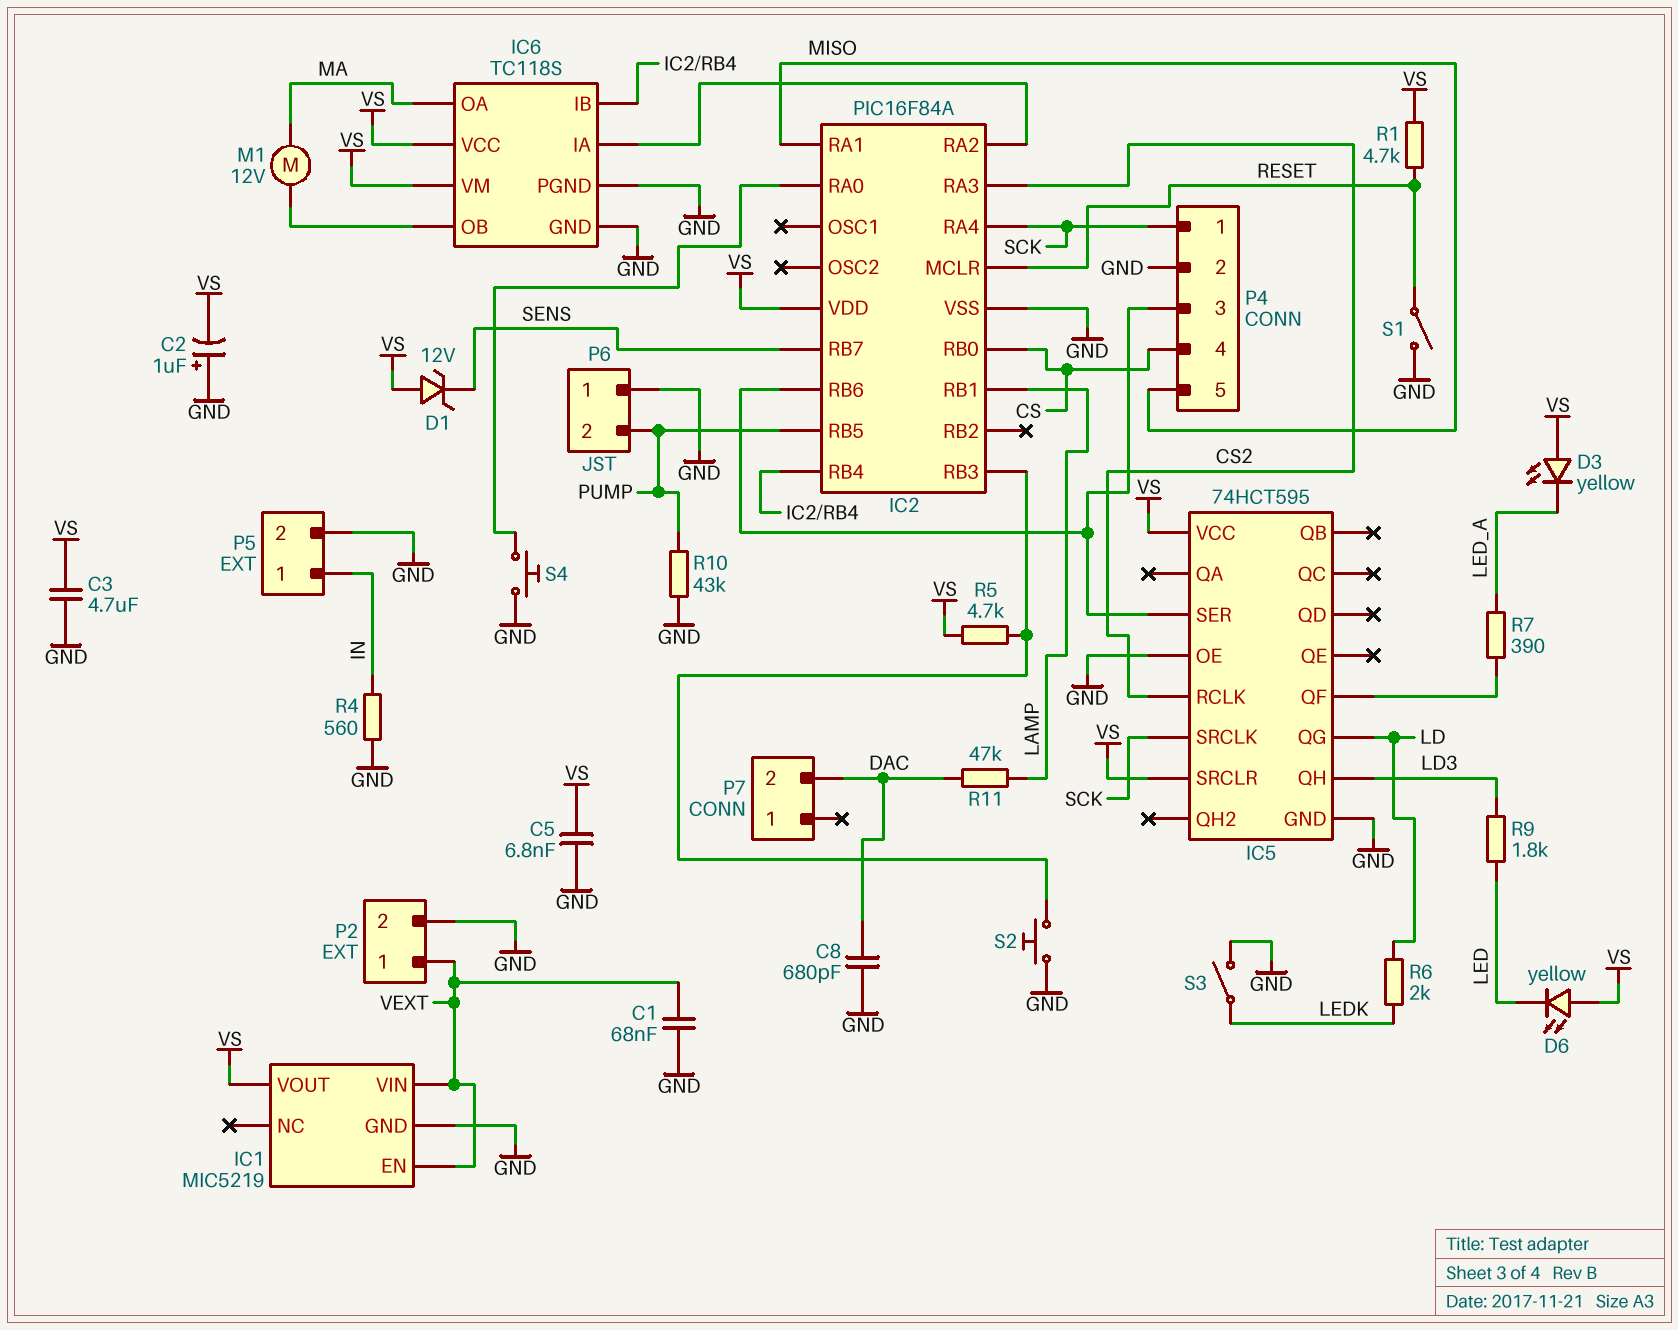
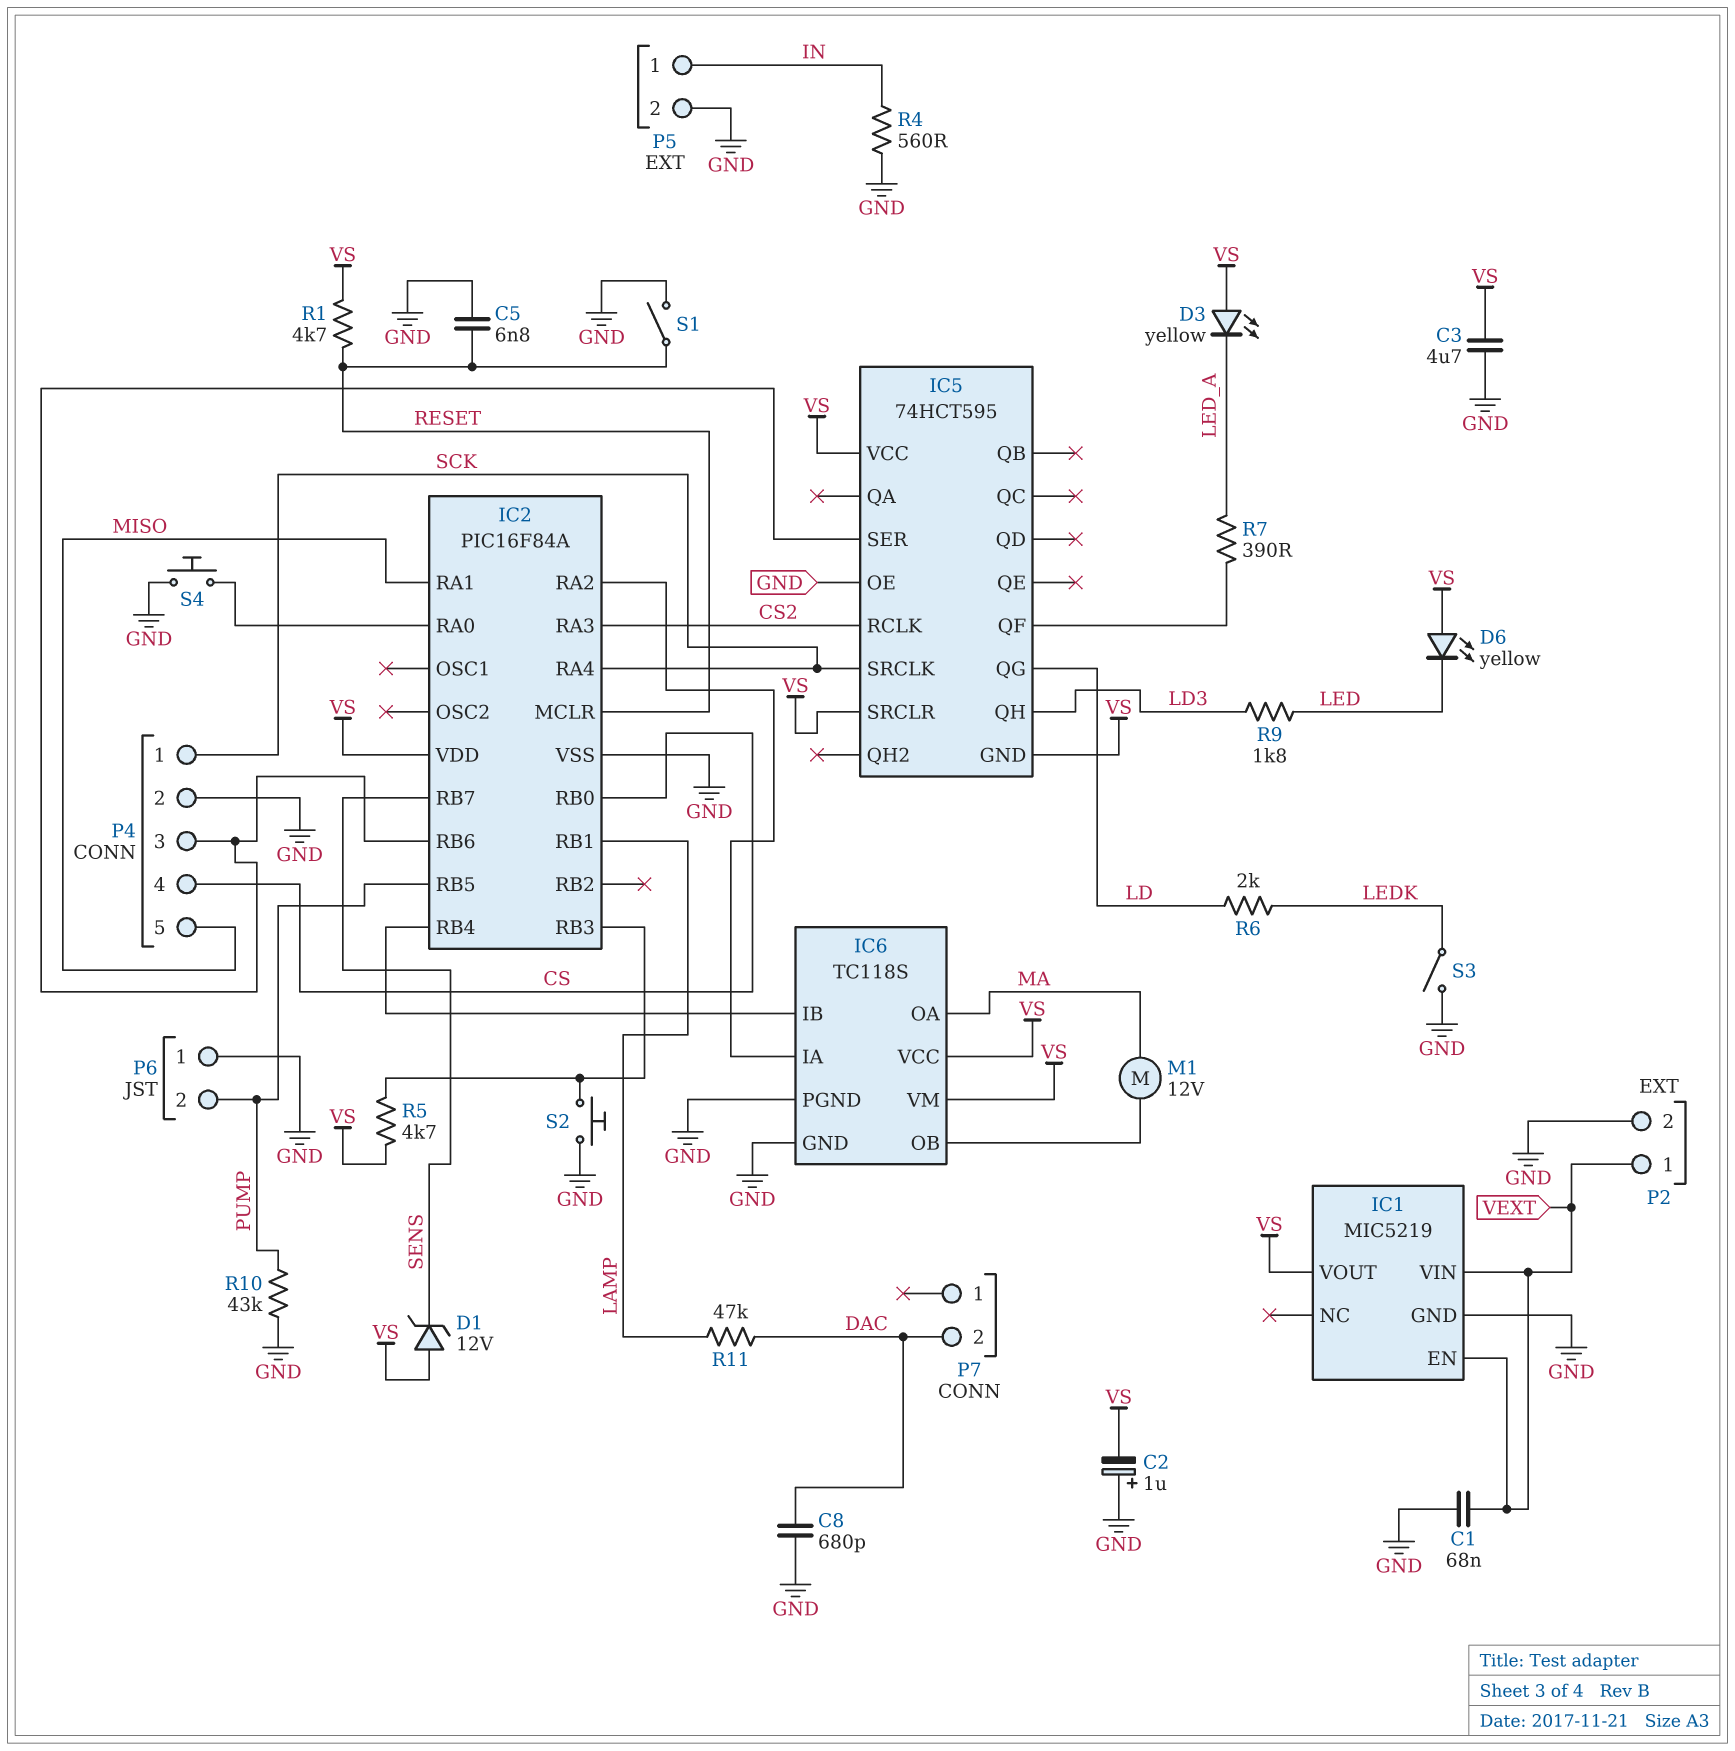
C5: 6.8nF (GND, VS) -> 6.8nF (GND, RESET)
IC5 pin GND: GND -> VS

